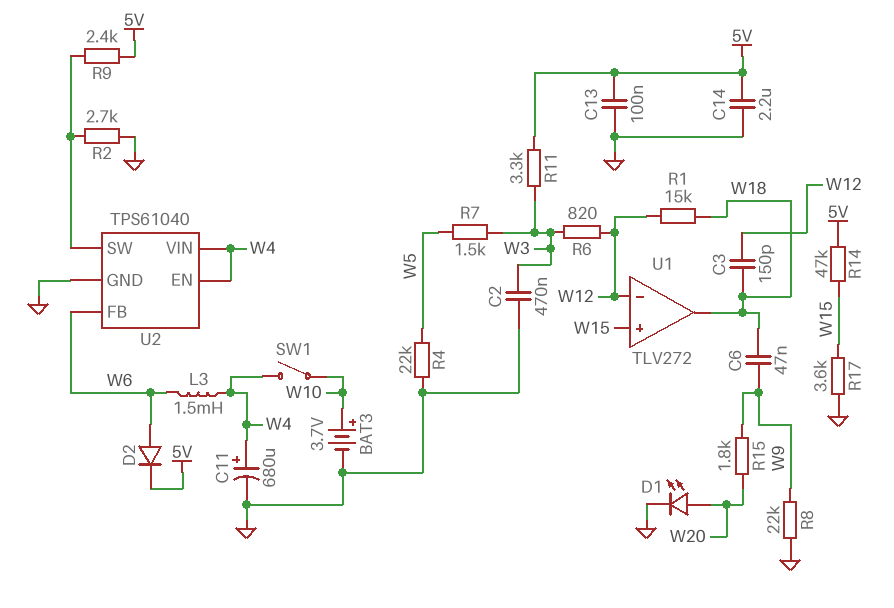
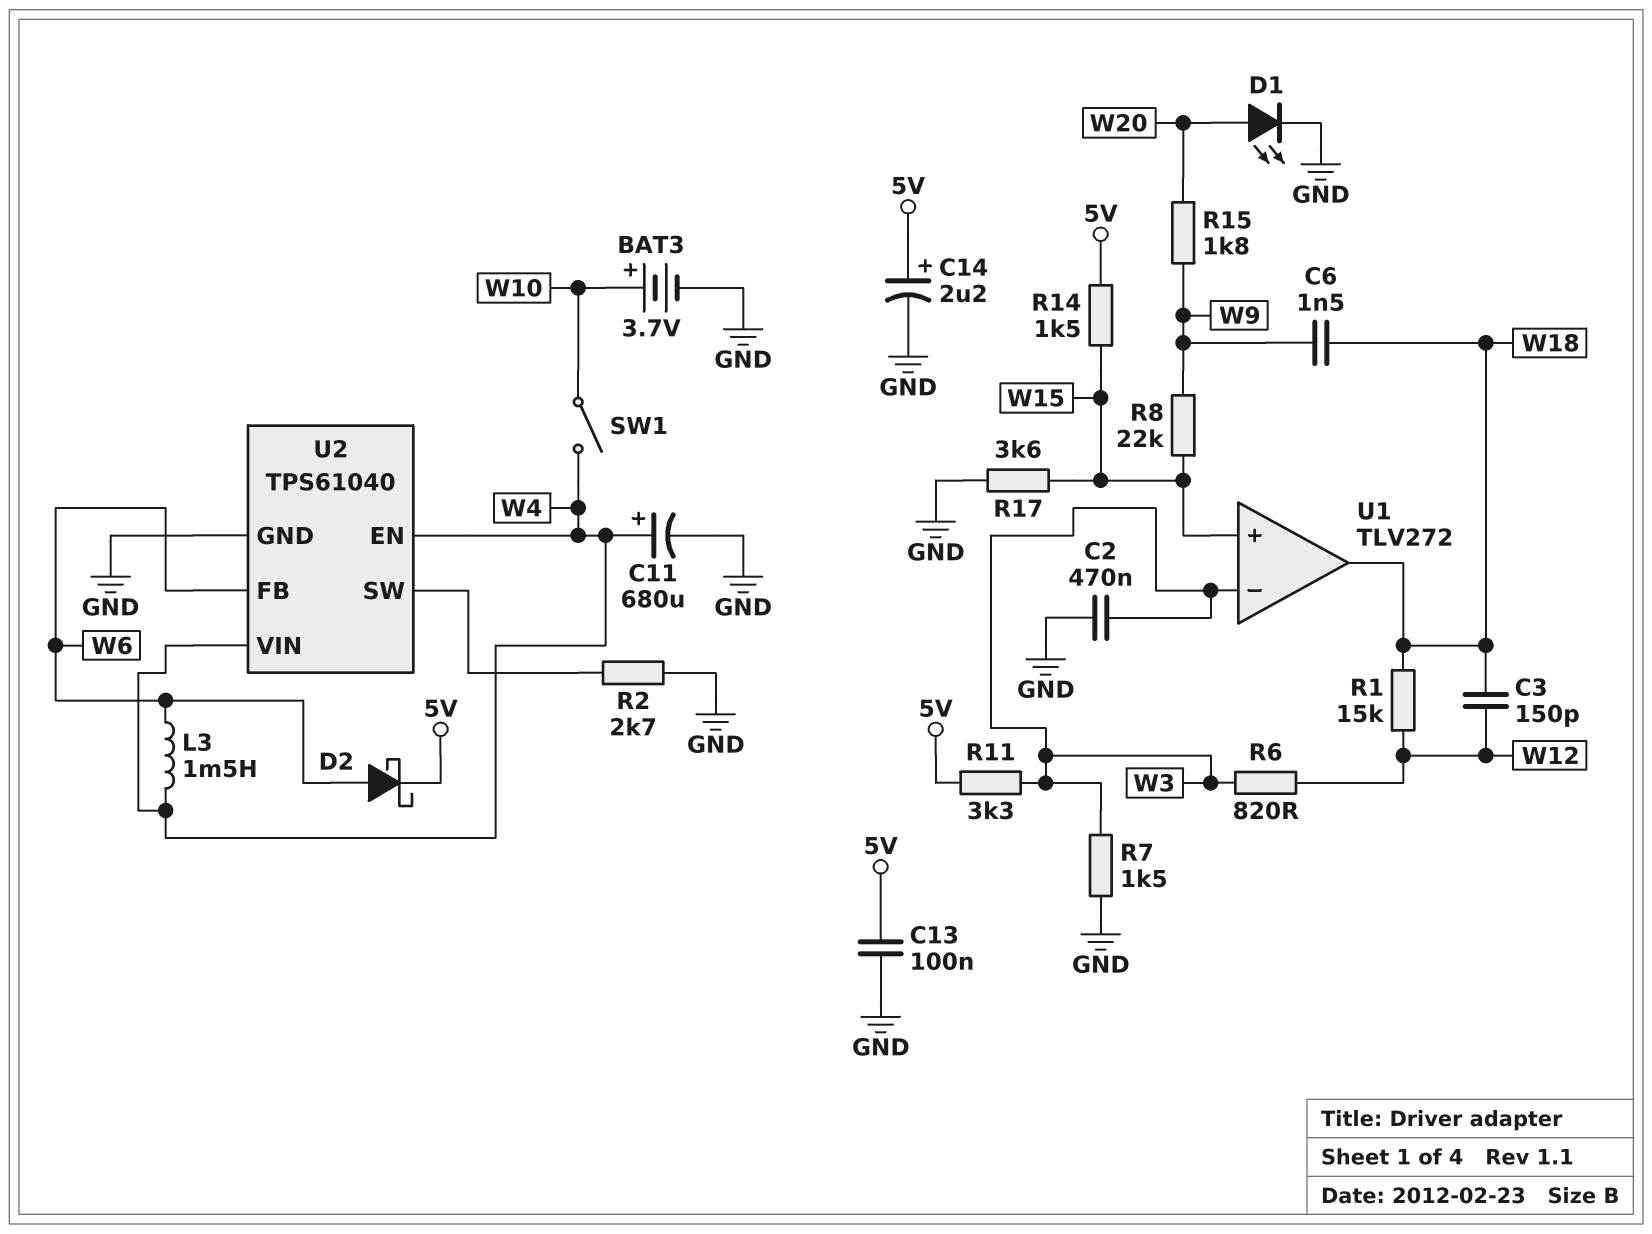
C6: 47nF (W9, W18) -> 1.5nF (W9, W18)
C14: 2.2uF (5V, GND) -> 2.2uF (plus 5V, minus GND)
D2: diode (A W6, K 5V) -> schottky (A W6, K 5V)
R4: 22k (GND, W5) -> none
R7: 1.5k (W3, W5) -> 1.5k (GND, W3)
R8: 22k (GND, W9) -> 22k (W9, W15)
R9: 2.4k (5V, U2/SW) -> none
R14: 47k (5V, W15) -> 1.5k (5V, W15)
U1 pin in-: W12 -> W3

